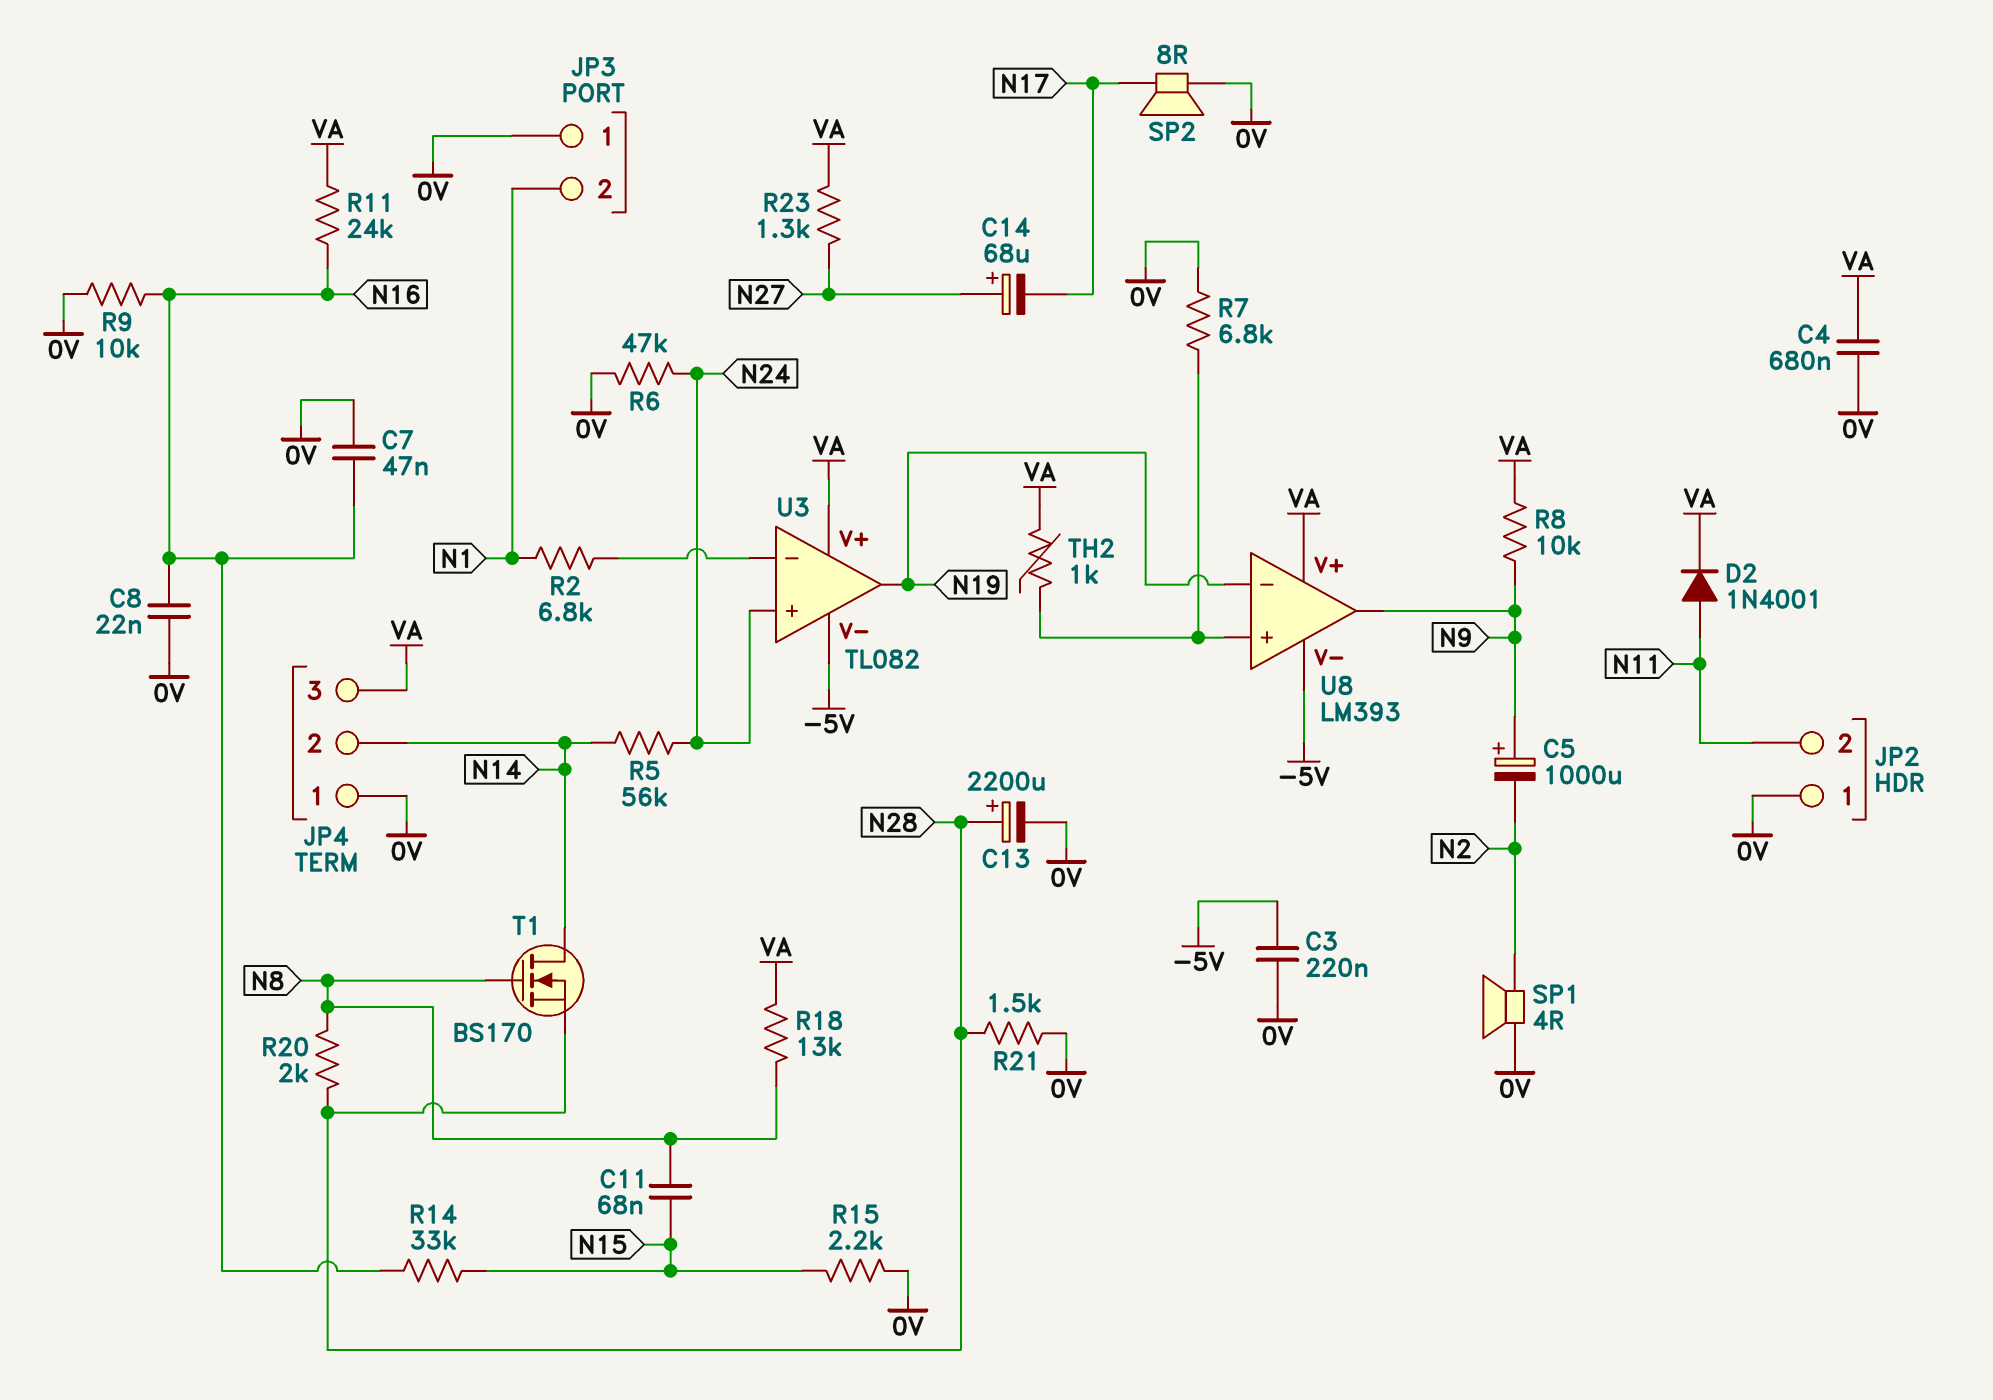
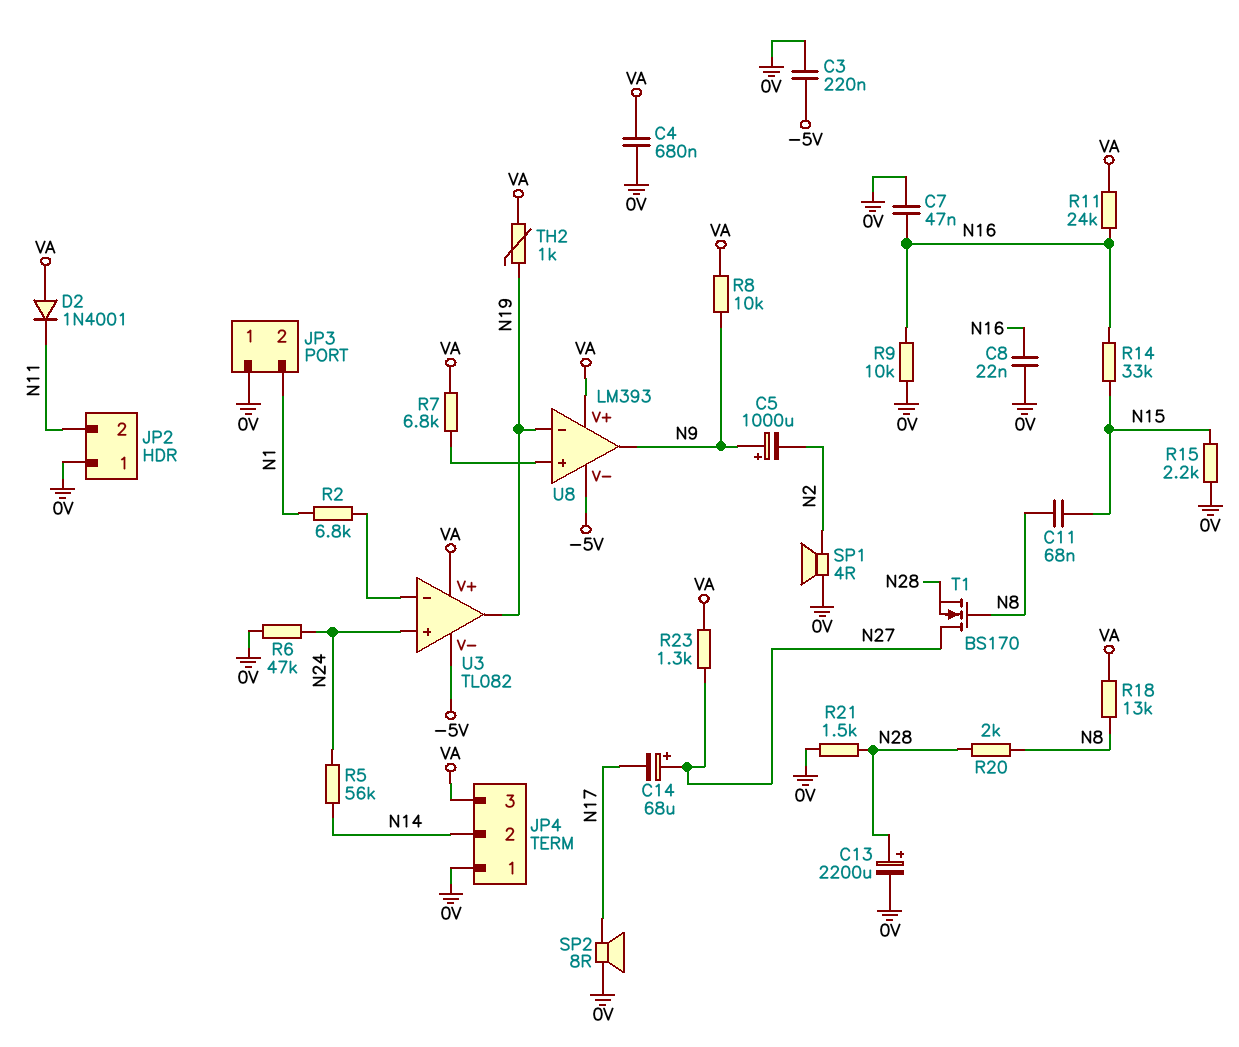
D2: diode 1N4001 (A N11, K VA) -> diode 1N4001 (A VA, K N11)
R7: 6.8k (0V, U8/in+) -> 6.8k (U8/in+, VA)
T1: NMOS BS170 (G N8, D N14, S N28) -> NMOS BS170 (G N8, D N27, S N28)
TH2: 1k (U8/in+, VA) -> 1k (N19, VA)

